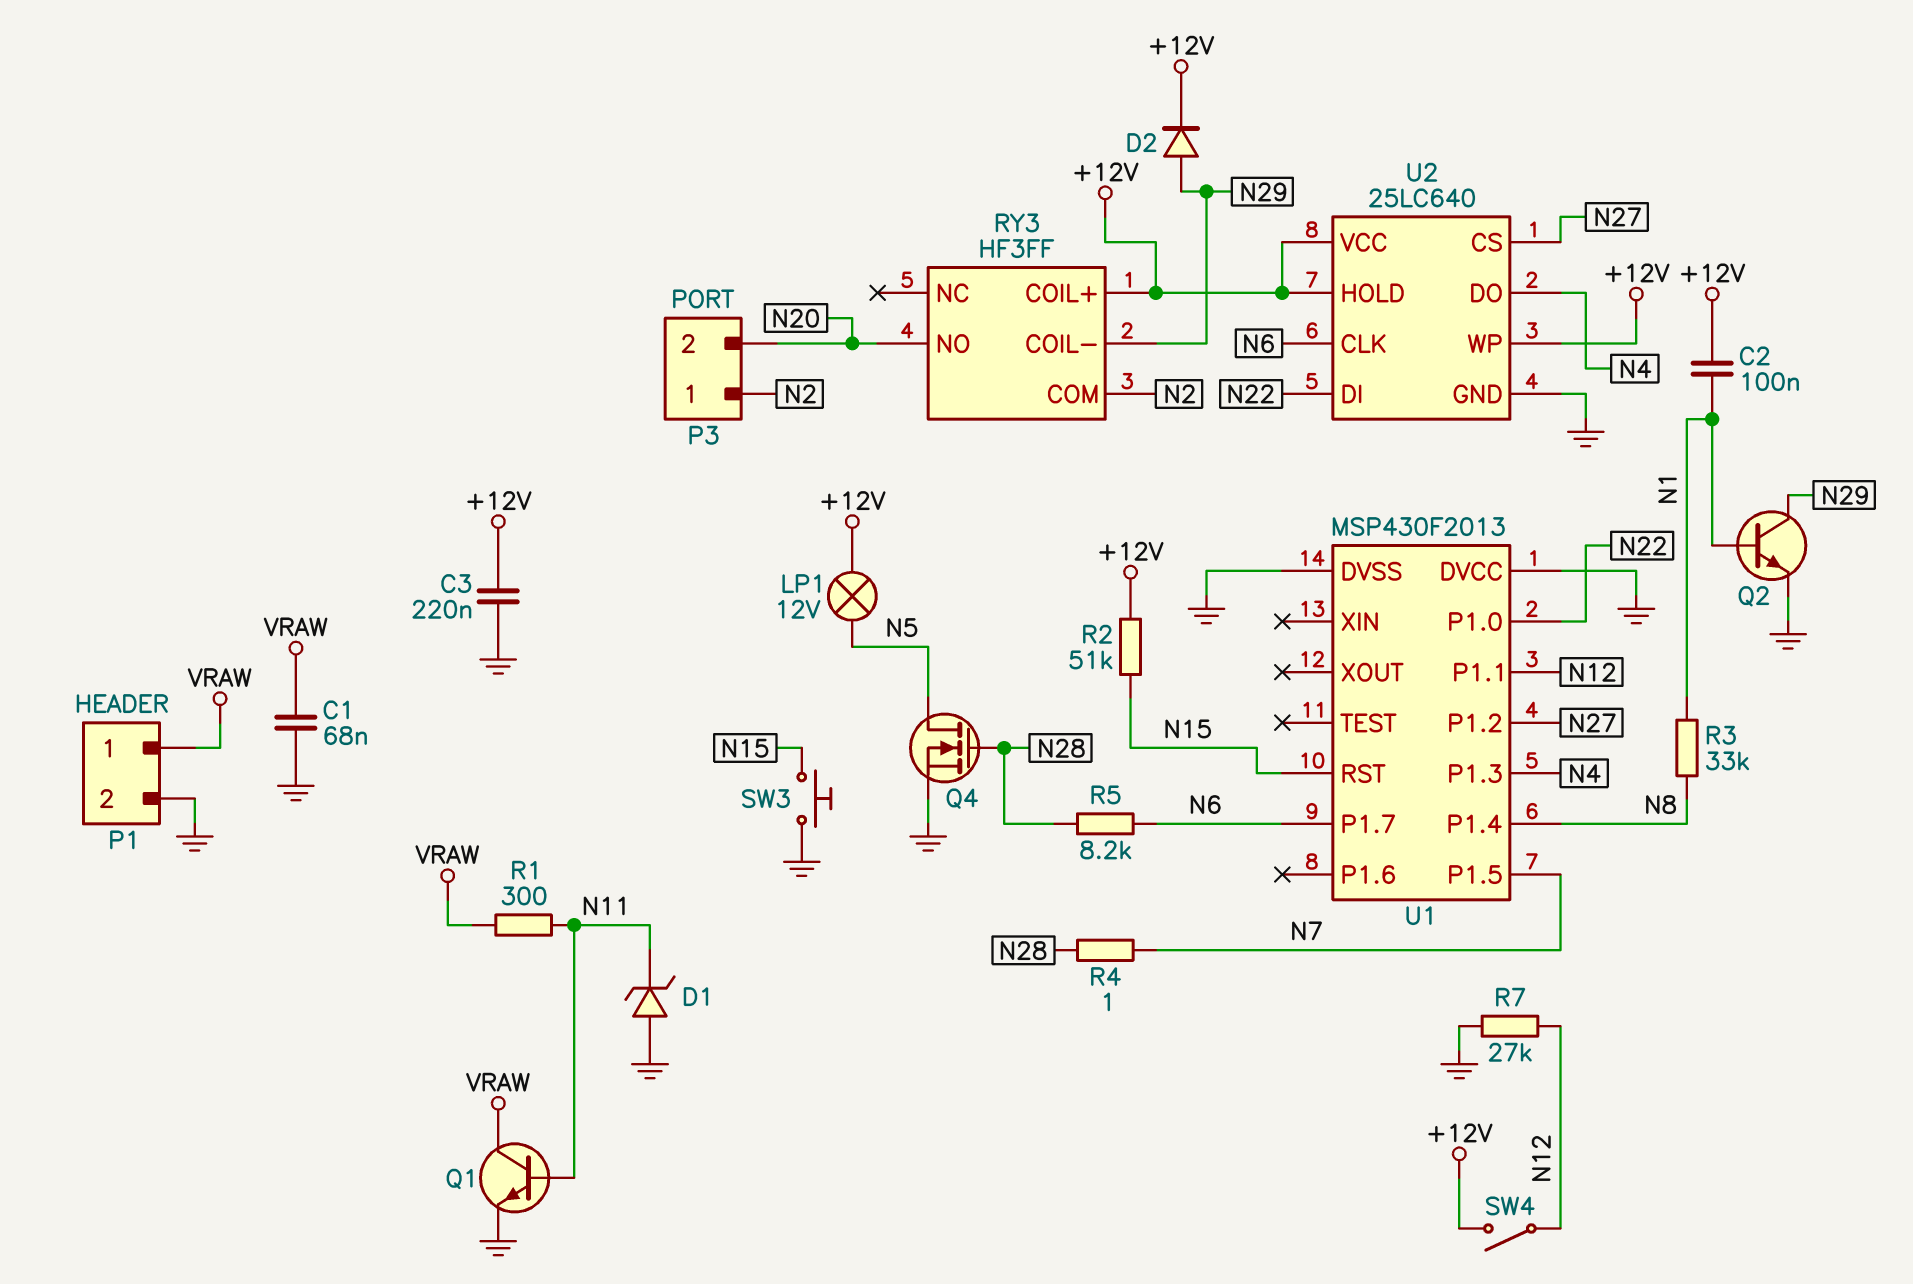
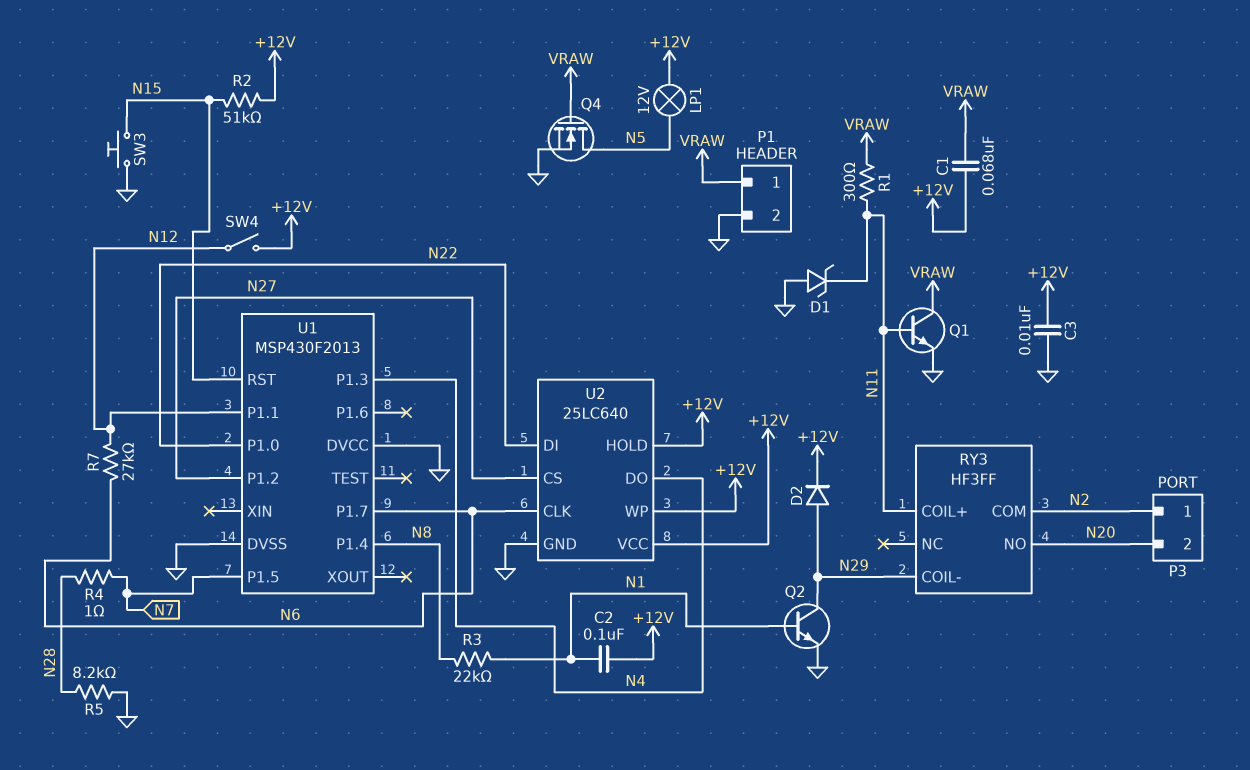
C1: 68nF (GND, VRAW) -> 68nF (+12V, VRAW)
C3: 220nF (+12V, GND) -> 10nF (+12V, GND)
Q4: NMOS (G N28, D N5, S GND) -> NMOS (G VRAW, D N5, S GND)
R3: 33k (N1, N8) -> 22k (N1, N8)
R5: 8.2k (N6, N28) -> 8.2k (GND, N28)
R7: 27k (GND, N12) -> 27k (N6, N12)
RY3 pin COIL+: +12V -> N11

